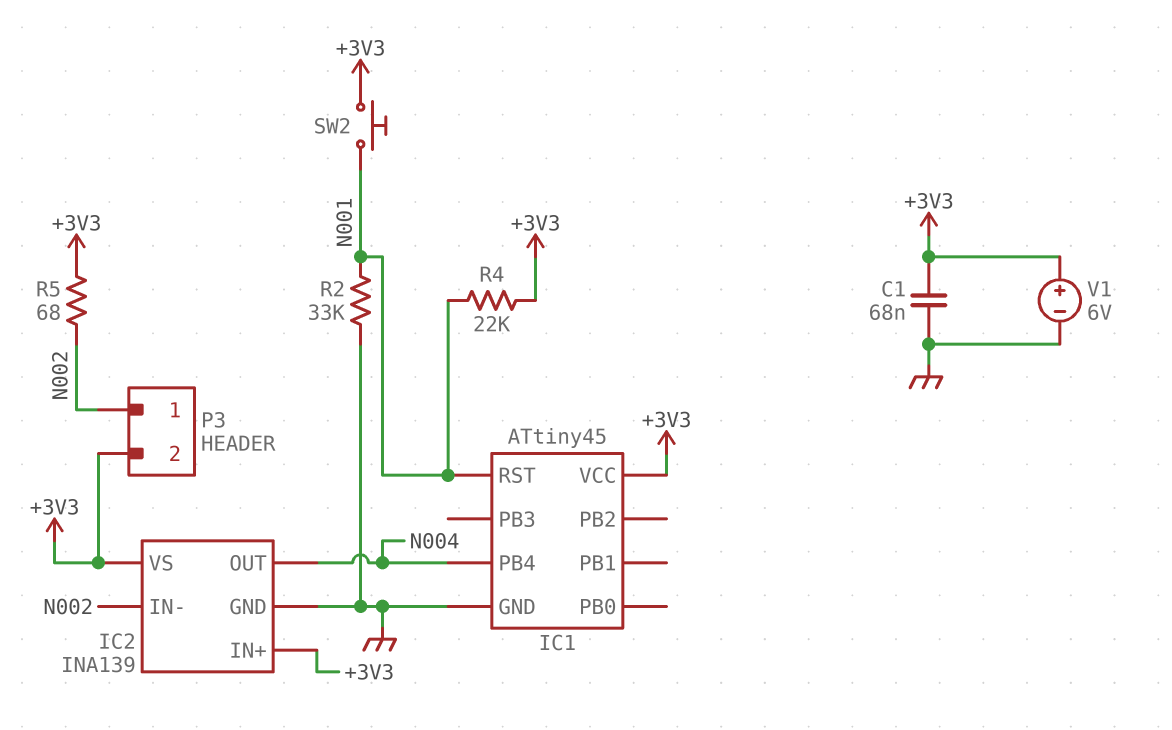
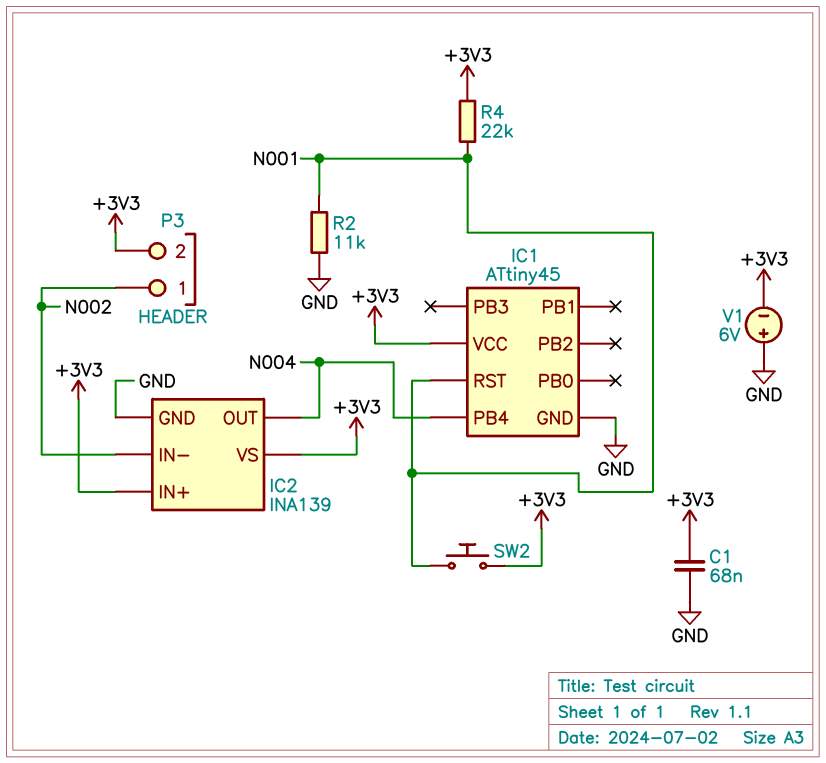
R2: 33k (GND, N001) -> 11k (GND, N001)
R5: 68 (+3V3, N002) -> none
V1: 6V (plus +3V3, minus GND) -> 6V (plus GND, minus +3V3)

